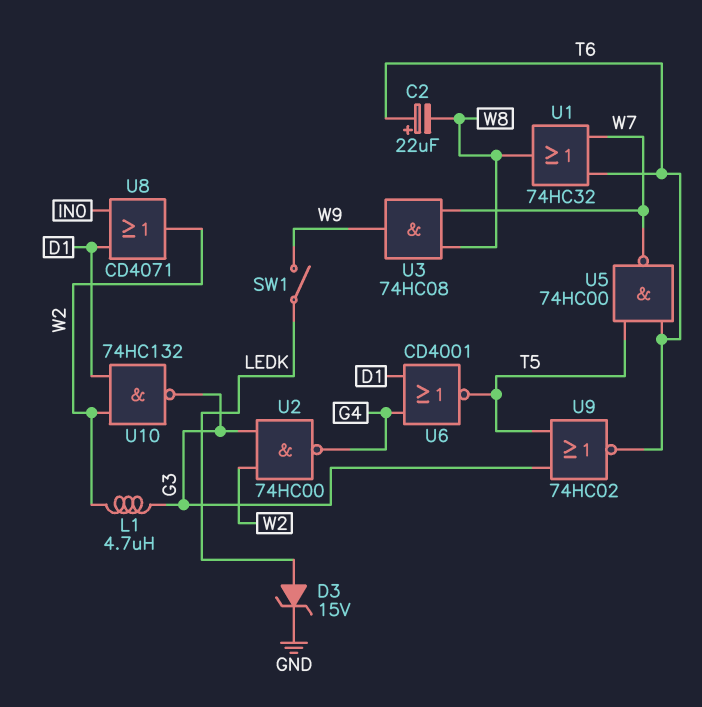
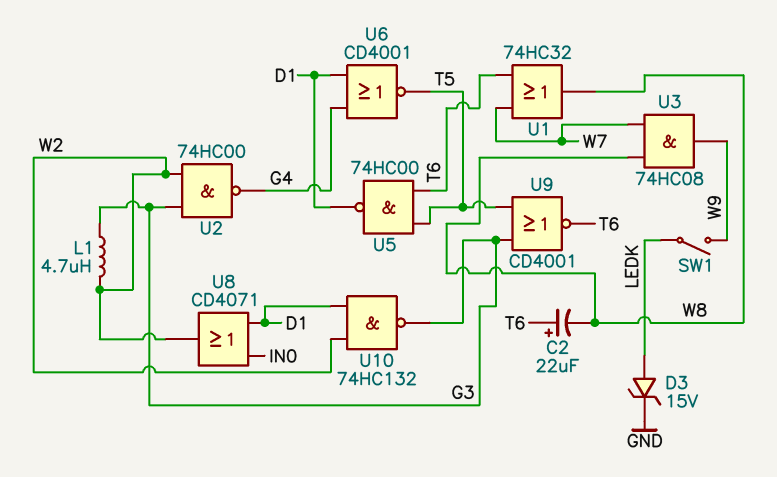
U5: NAND 74HC00 (in T5, in T6, out W7) -> NAND 74HC00 (in T5, in T6, out D1)
U9: NOR 74HC02 (in G3, in T5, out T6) -> NOR CD4001 (in G3, in T5, out T6)

